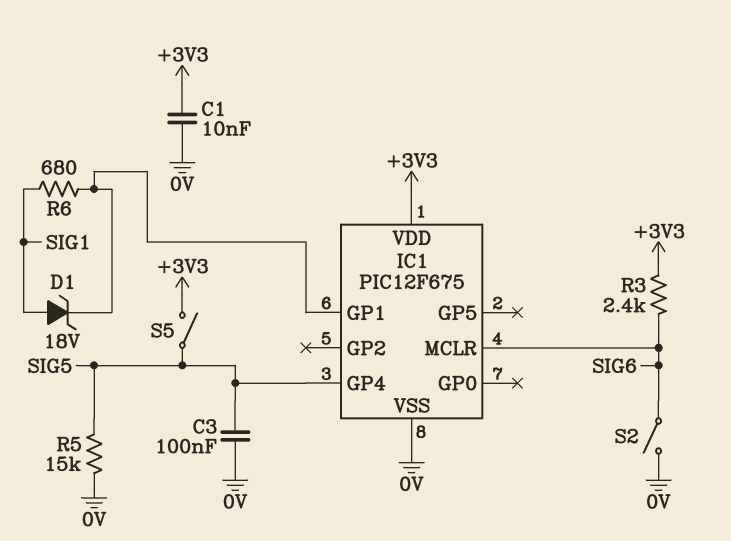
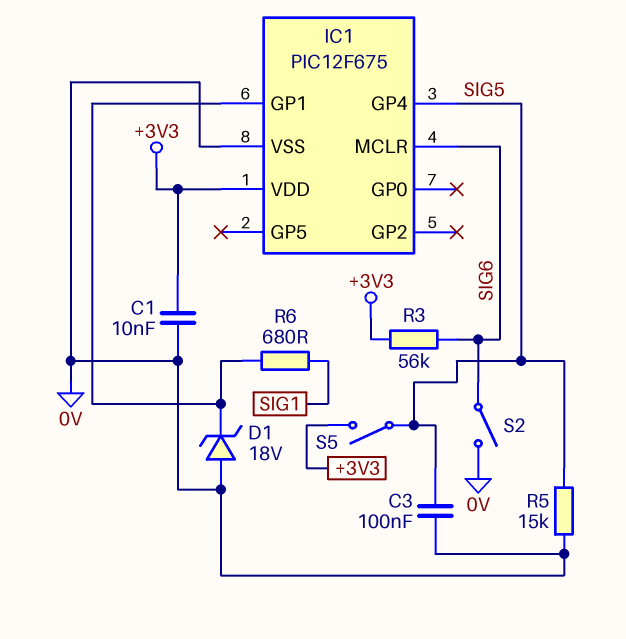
D1: zener 18V (A SIG1, K IC1/GP1) -> zener 18V (A 0V, K IC1/GP1)
R3: 2.4k (+3V3, SIG6) -> 56k (+3V3, SIG6)

